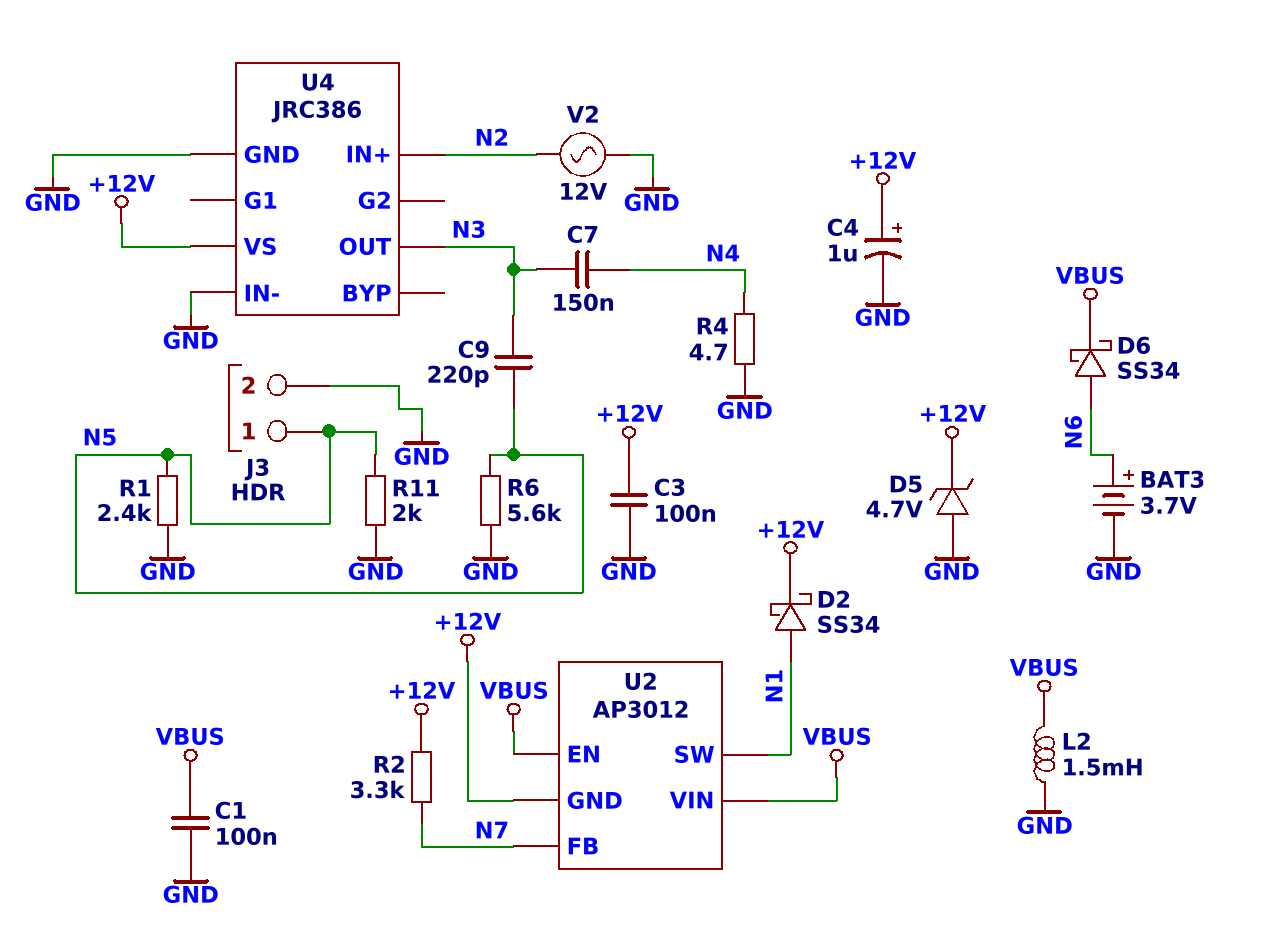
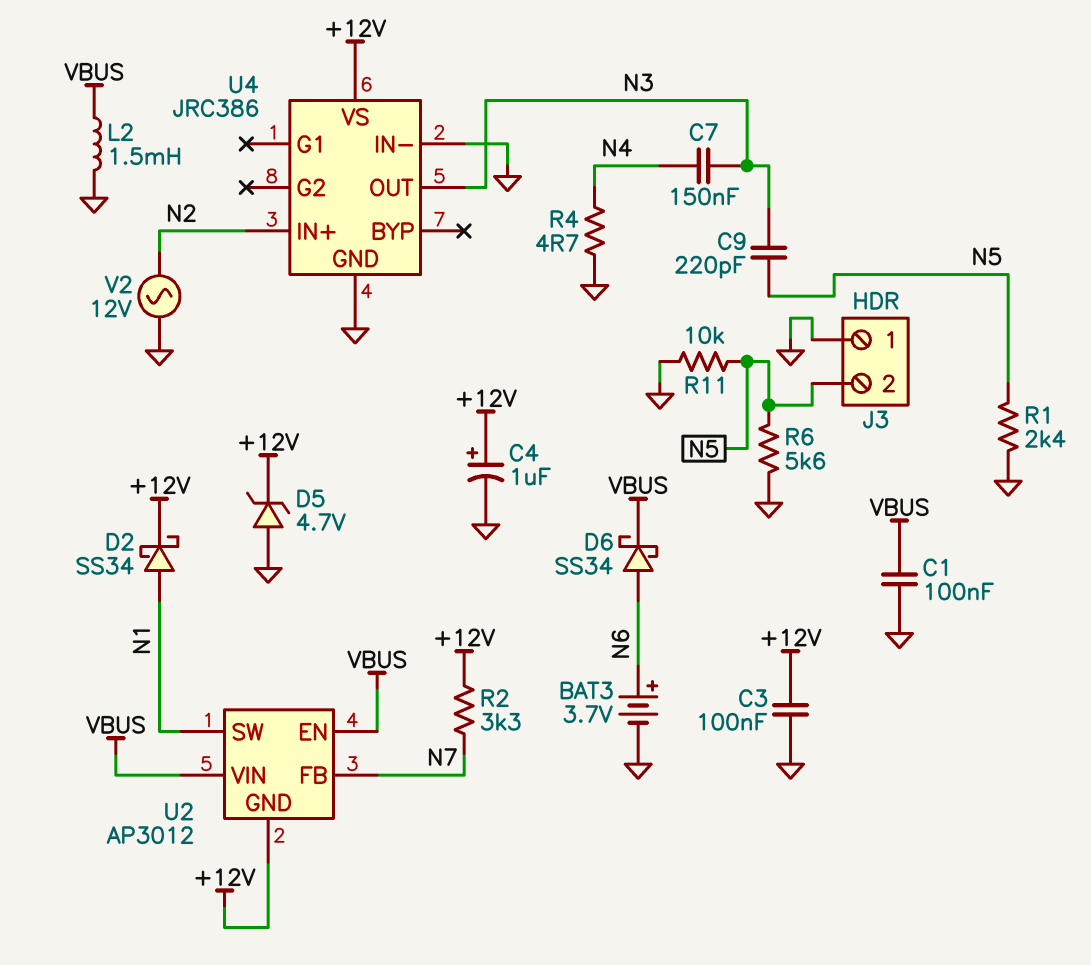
J3 pin 1: N5 -> GND
J3 pin 2: GND -> N5
R11: 2k (GND, N5) -> 10k (GND, N5)

